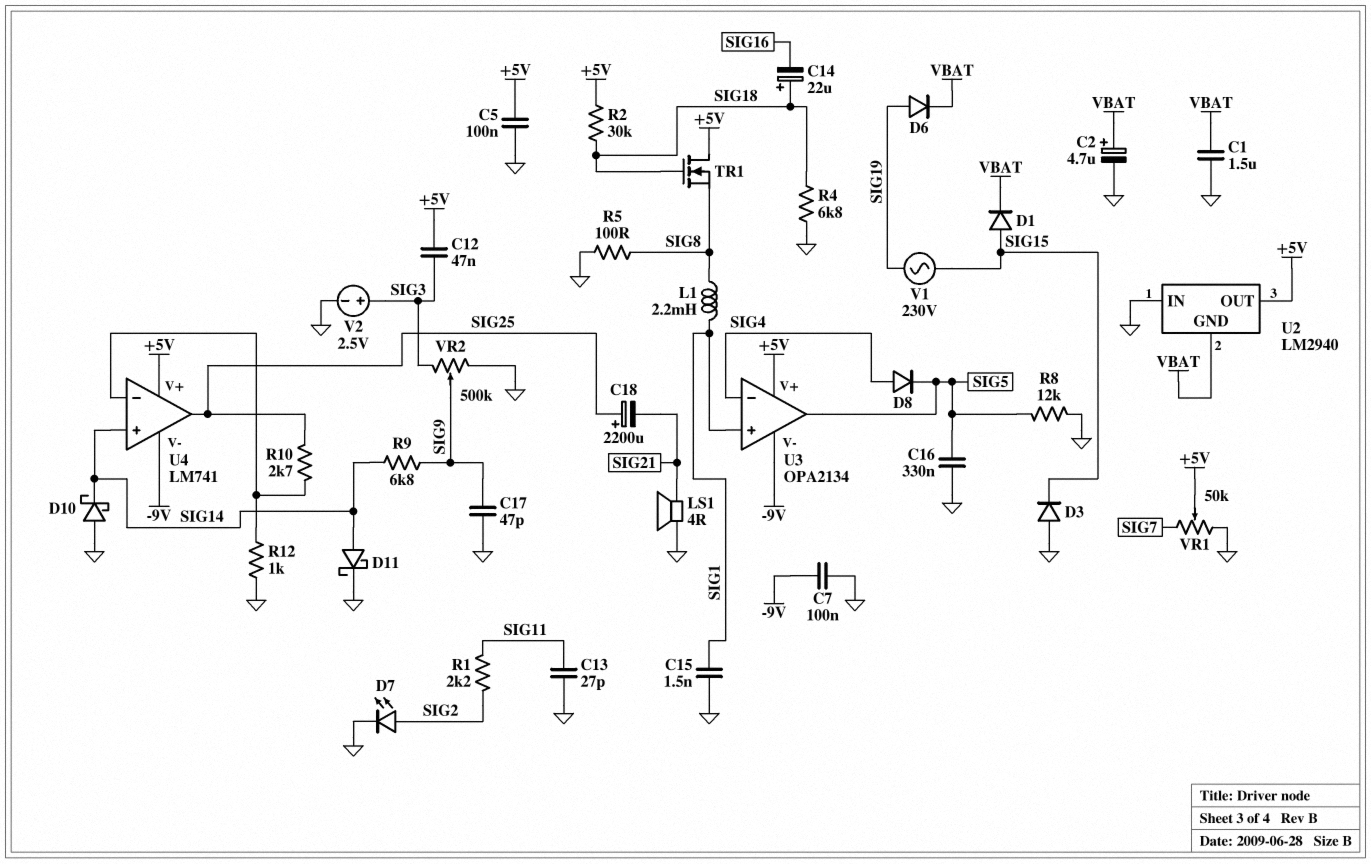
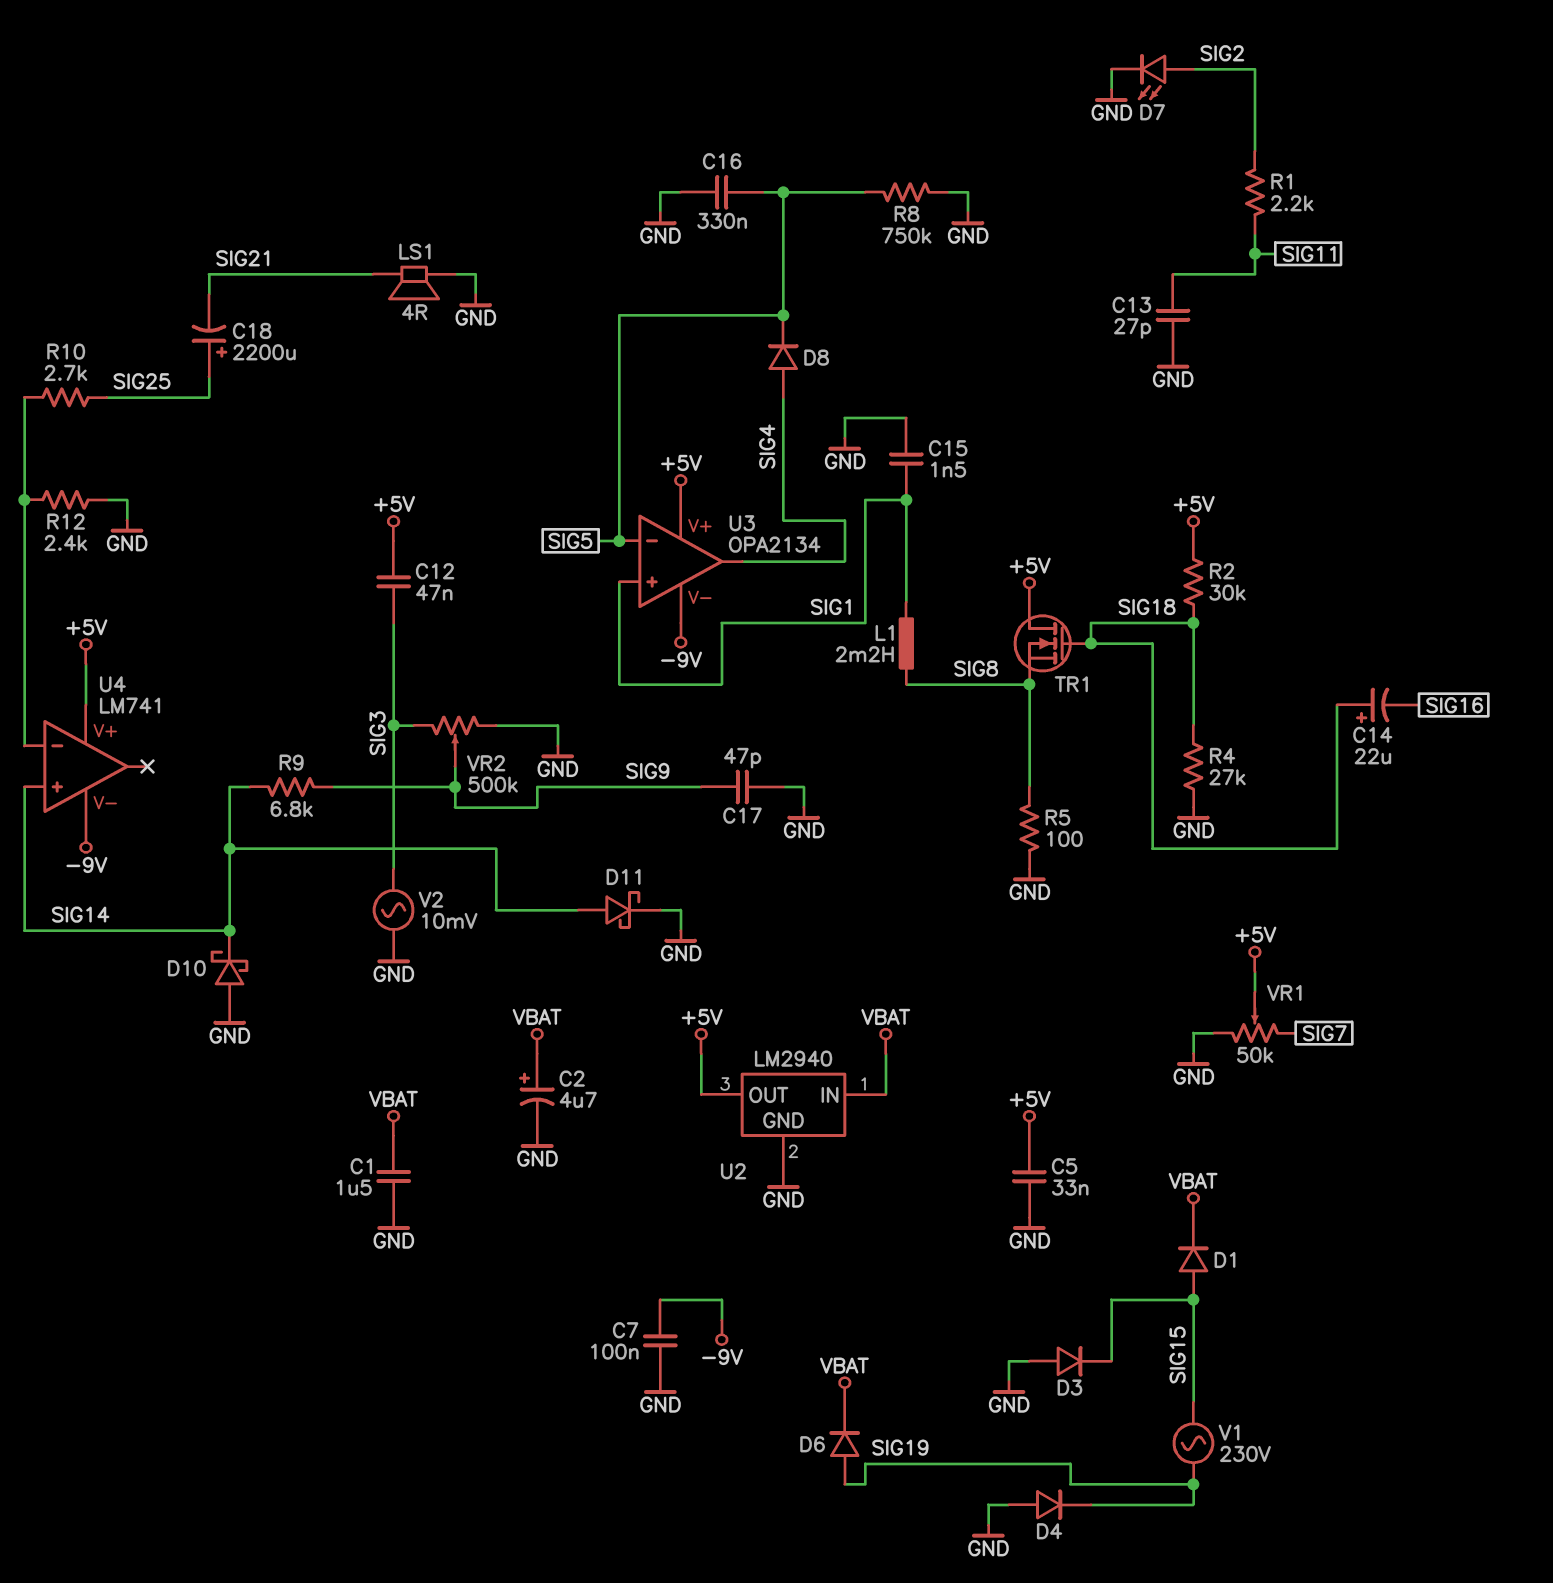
C5: 100nF (+5V, GND) -> 33nF (+5V, GND)
D4: none -> diode (A GND, K SIG19)
R4: 6.8k (GND, SIG18) -> 27k (GND, SIG18)
R8: 12k (GND, SIG5) -> 750k (GND, SIG5)
R12: 1k (GND, U4/in-) -> 2.4k (GND, U4/in-)
U2 pin GND: VBAT -> GND
U2 pin IN: GND -> VBAT
U3 pin in-: SIG4 -> SIG5
U3 pin out: SIG5 -> SIG4
U4 pin out: SIG25 -> none
V2: 2.5V (plus SIG3, minus GND) -> AC 10mV (GND, SIG3)

